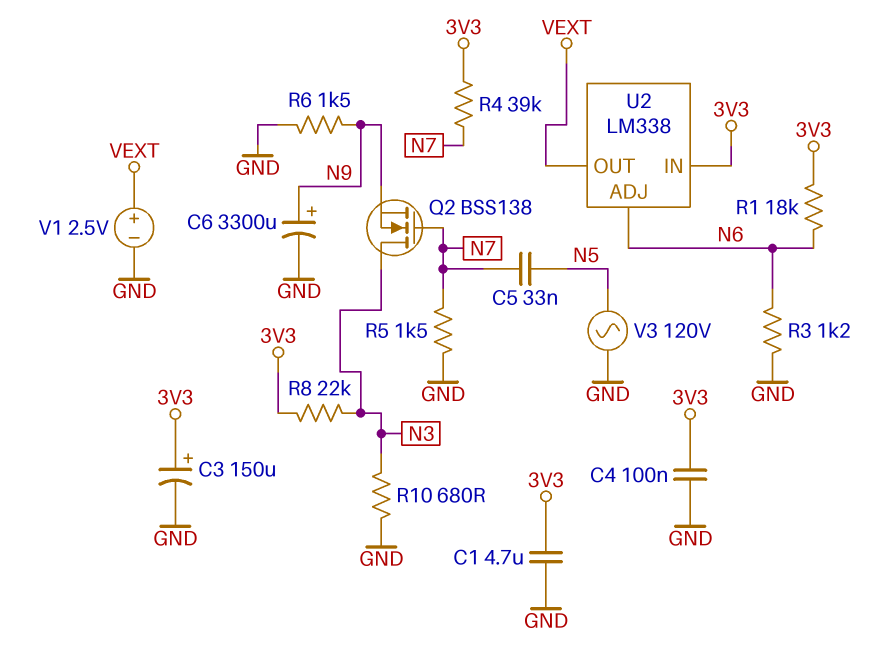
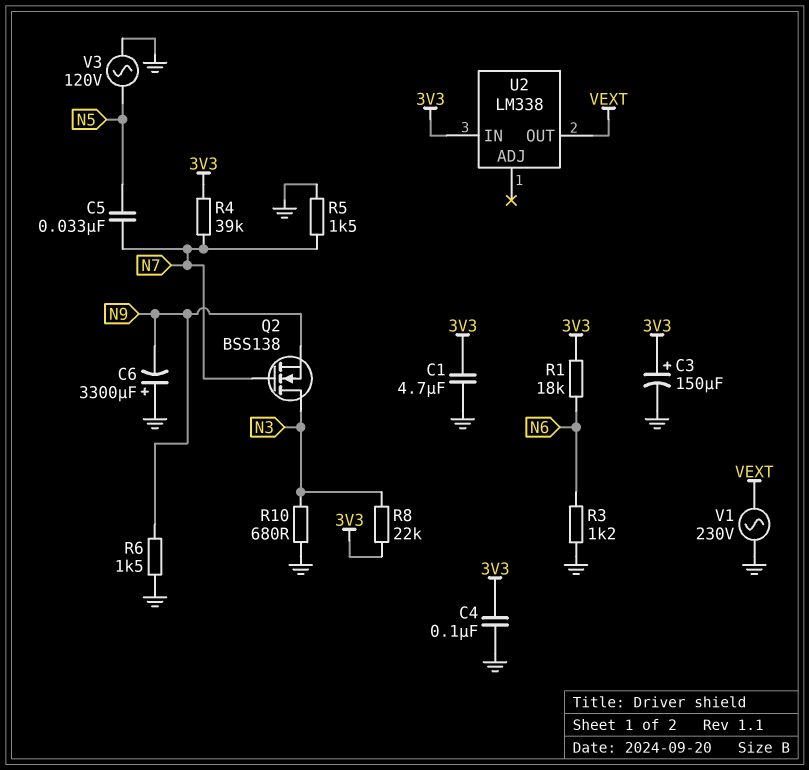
C6: 3300uF (plus N9, minus GND) -> 3300uF (plus GND, minus N9)
U2 pin ADJ: N6 -> none
V1: 2.5V (plus VEXT, minus GND) -> AC 230V (GND, VEXT)

